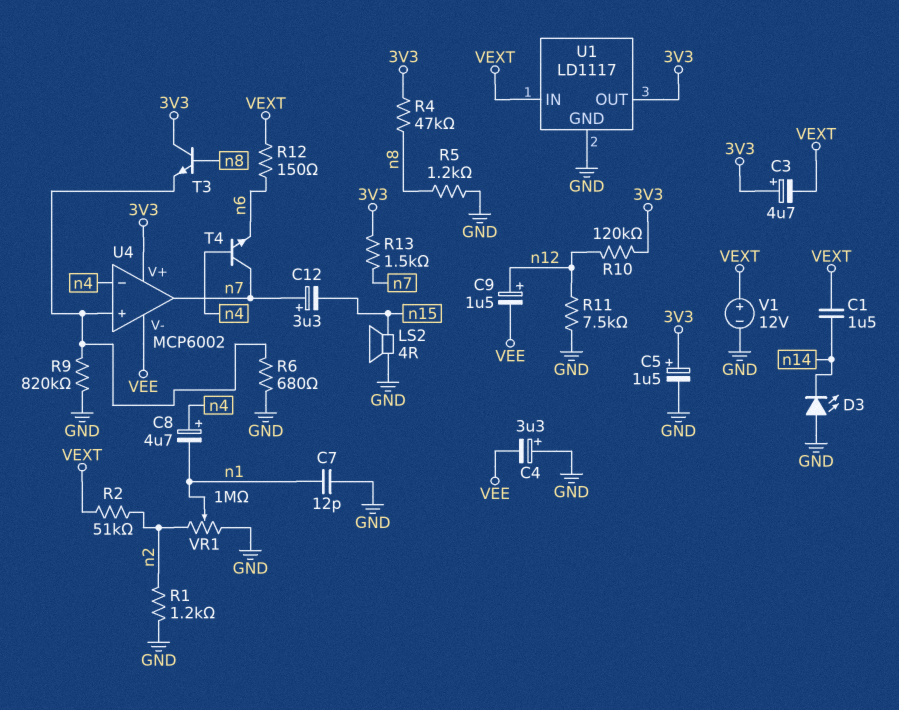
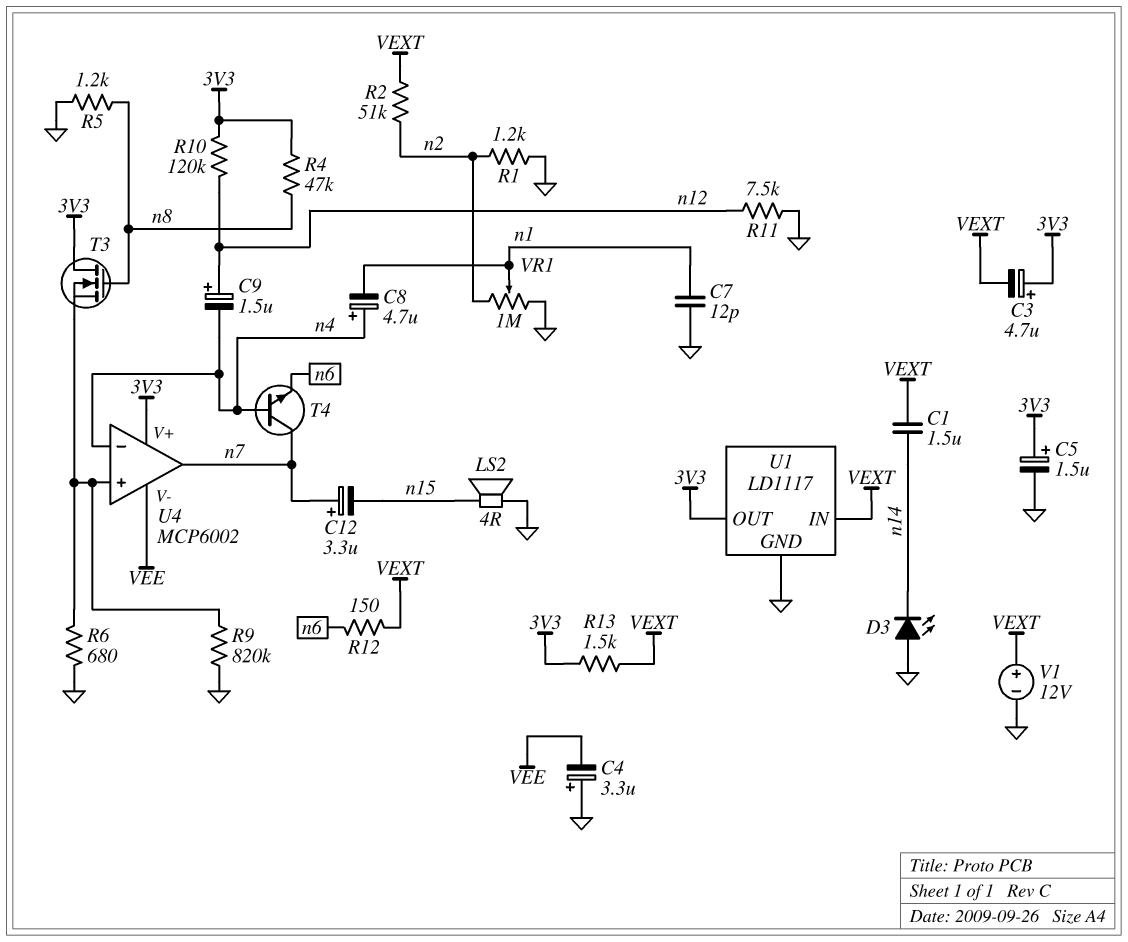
C9: 1.5uF (plus n12, minus VEE) -> 1.5uF (plus n12, minus n4)
R13: 1.5k (3V3, n7) -> 1.5k (3V3, VEXT)
T3: NPN (B n8, C 3V3, E U4/in+) -> NMOS (G n8, D 3V3, S U4/in+)

